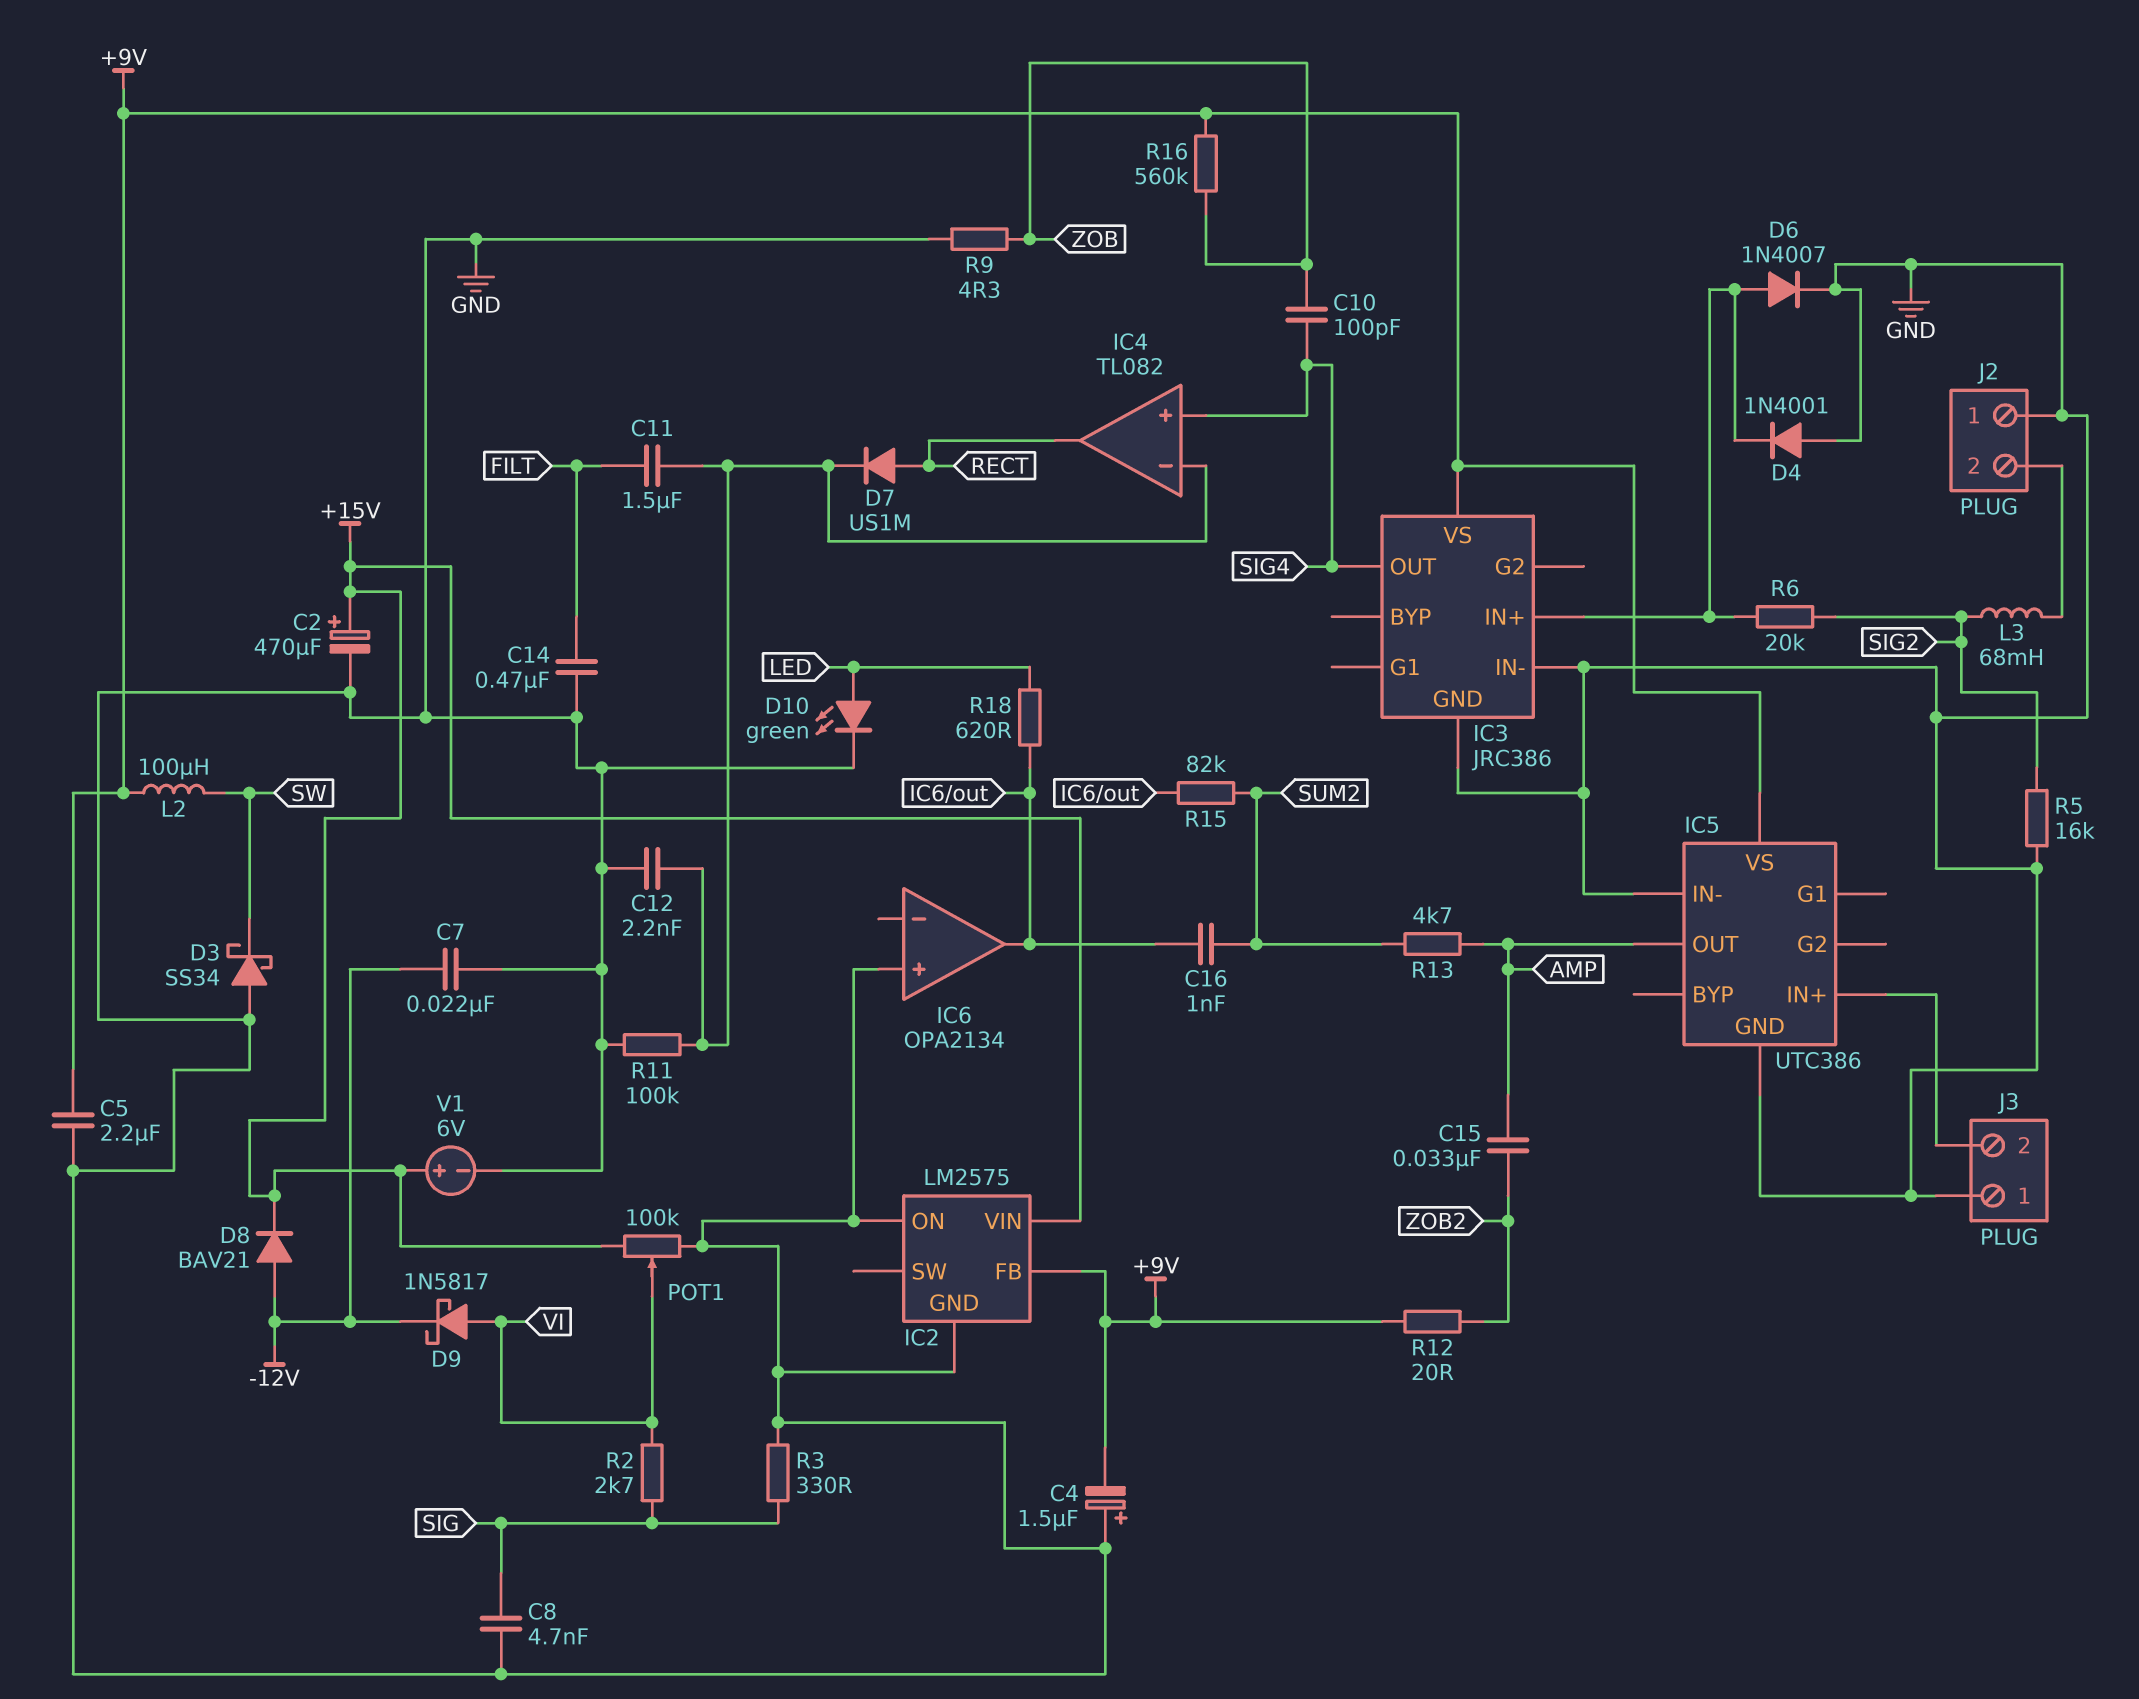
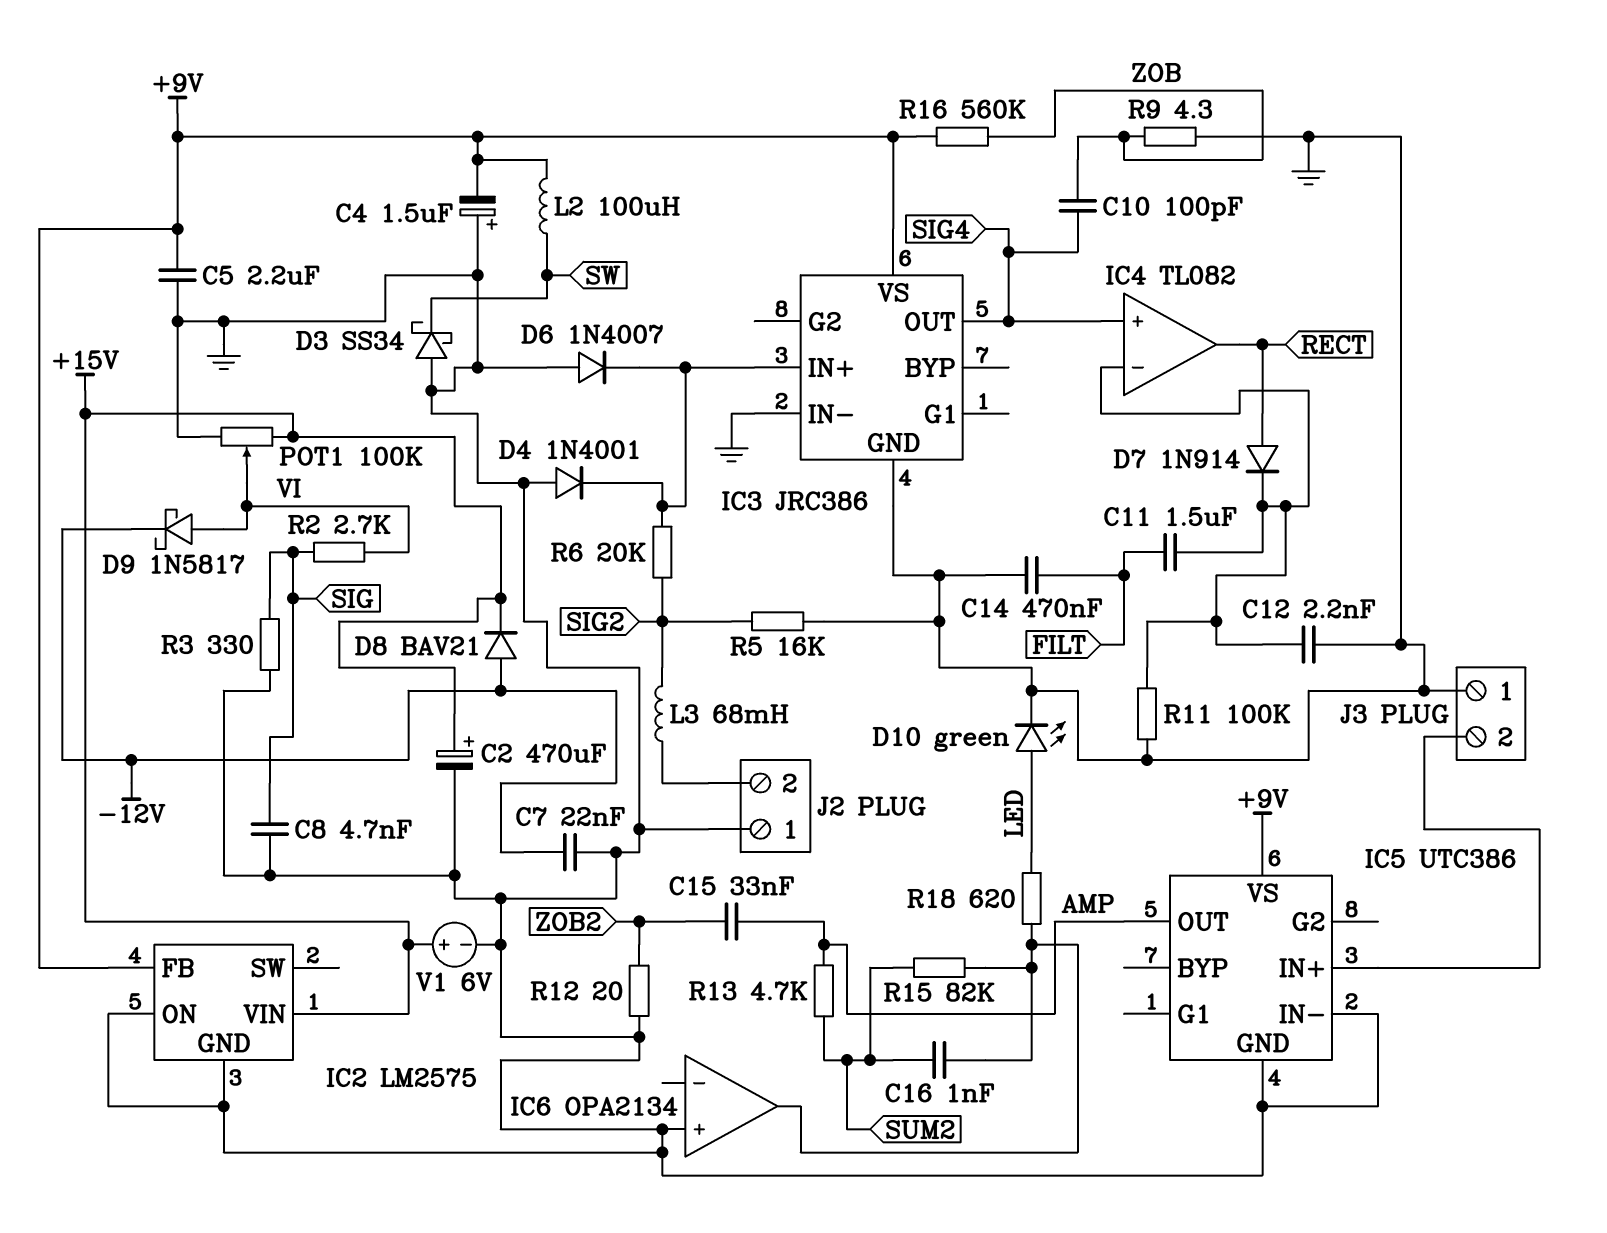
D6: diode 1N4007 (A IC3/IN+, K GND) -> diode 1N4007 (A GND, K IC3/IN+)
D7: diode US1M (A RECT, K IC4/in-) -> diode 1N914 (A RECT, K IC4/in-)
R12: 20 (+9V, ZOB2) -> 20 (GND, ZOB2)

